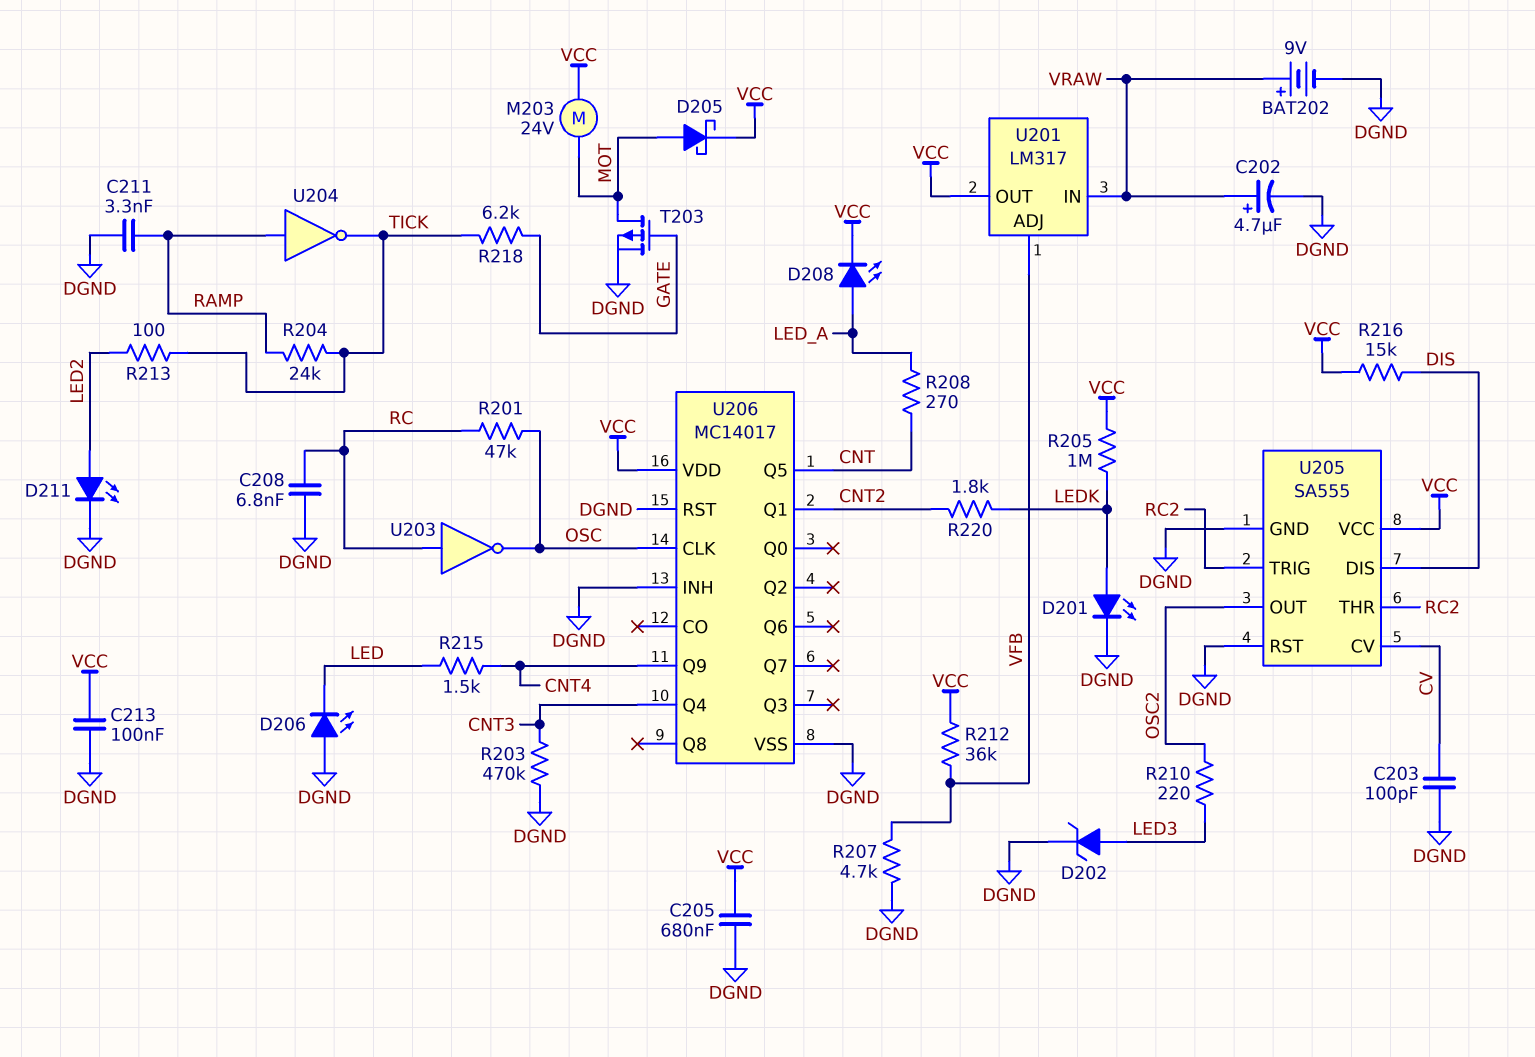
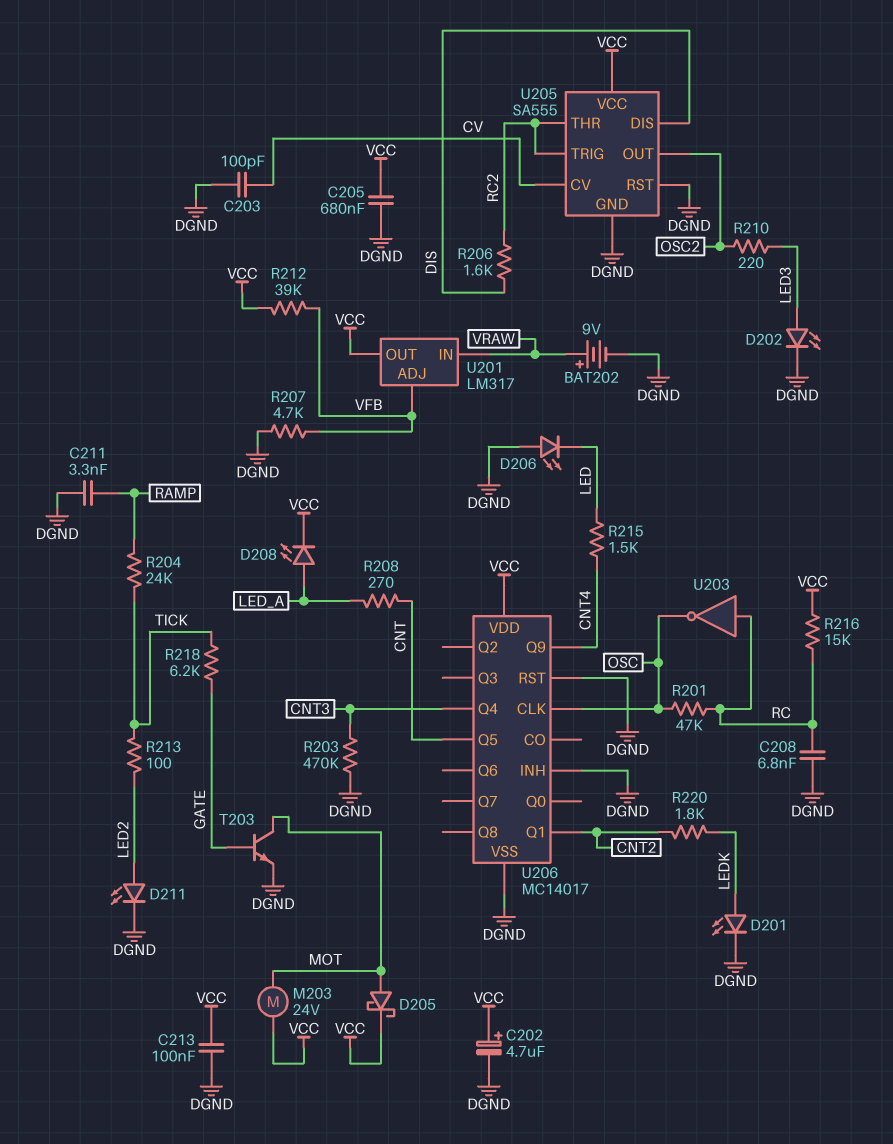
C202: 4.7uF (plus VRAW, minus DGND) -> 4.7uF (plus VCC, minus DGND)
D202: zener (A LED3, K DGND) -> LED (A LED3, K DGND)
R205: 1M (LEDK, VCC) -> none
R206: none -> 1.6k (DIS, RC2)
R212: 36k (VCC, VFB) -> 39k (VCC, VFB)
R216: 15k (DIS, VCC) -> 15k (RC, VCC)
T203: PMOS (G GATE, D MOT, S DGND) -> NPN (B GATE, C MOT, E DGND)
U204: NOT (in RAMP, out TICK) -> none

